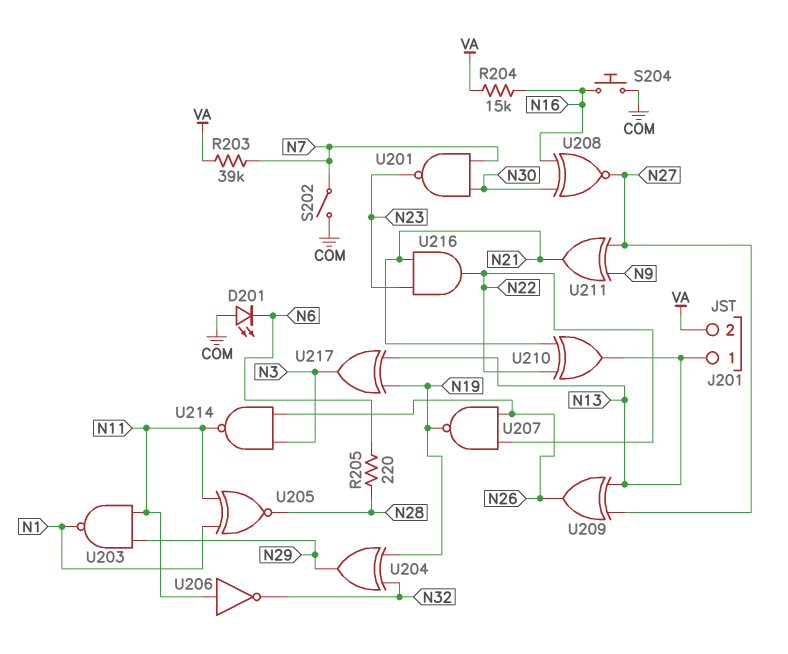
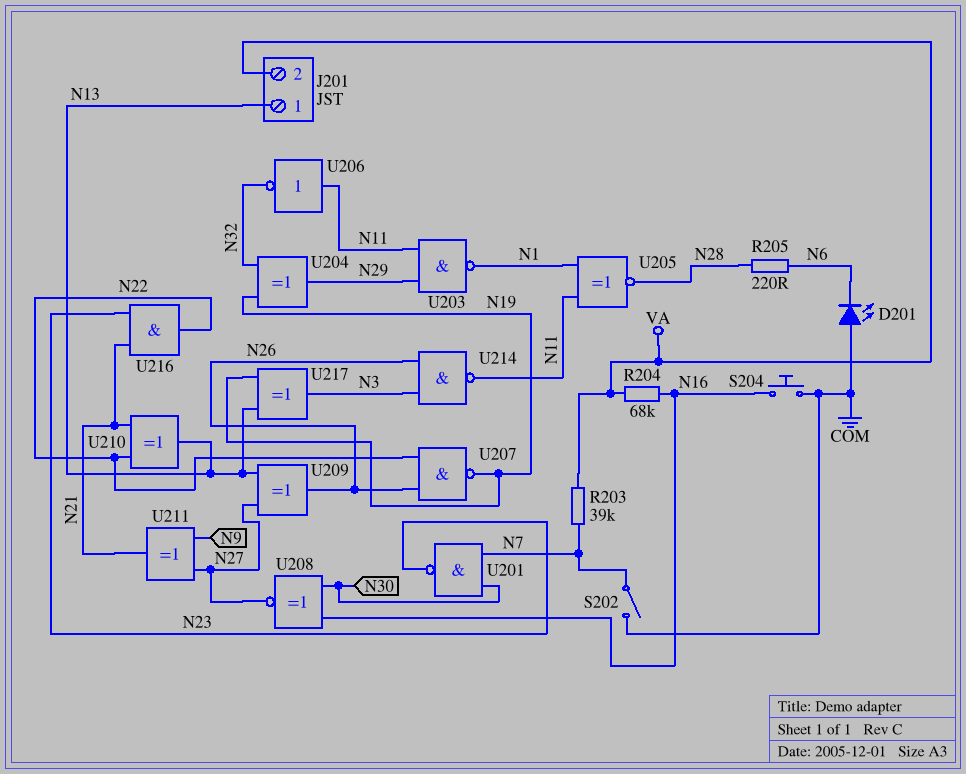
R204: 15k (N16, VA) -> 68k (N16, VA)

